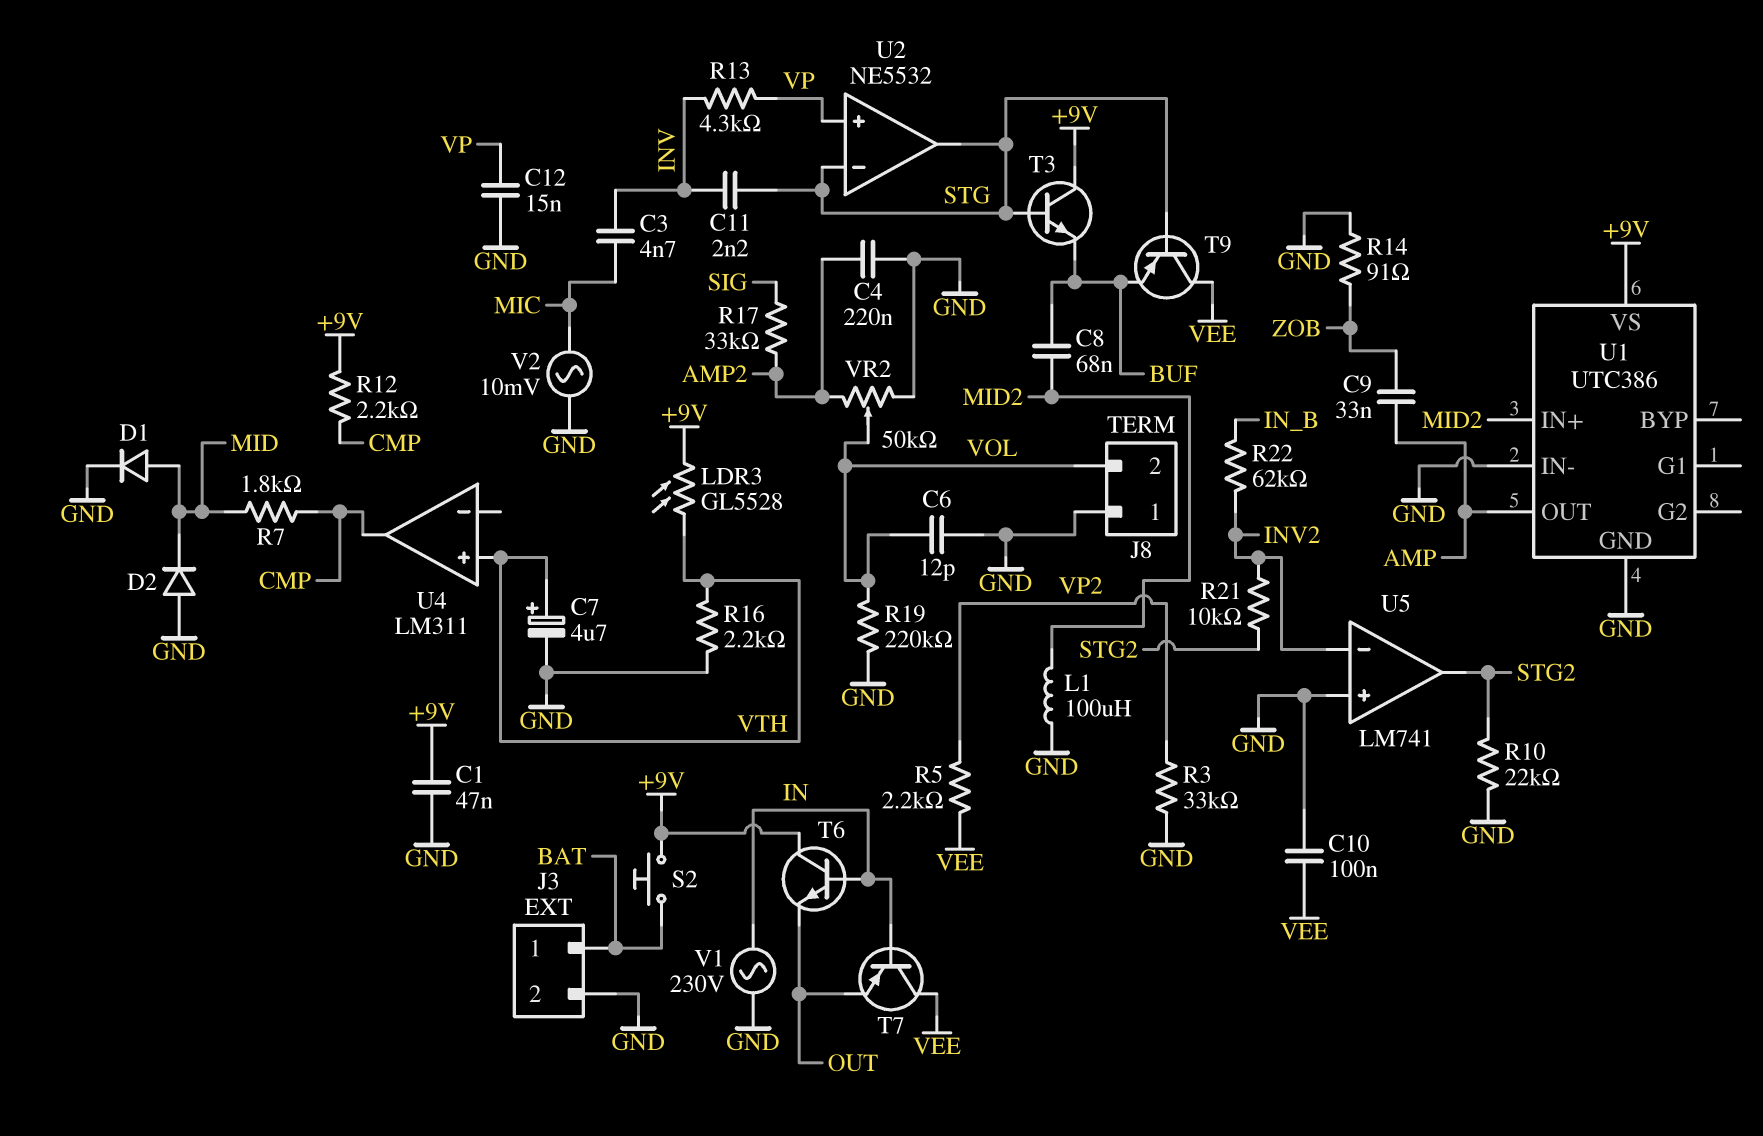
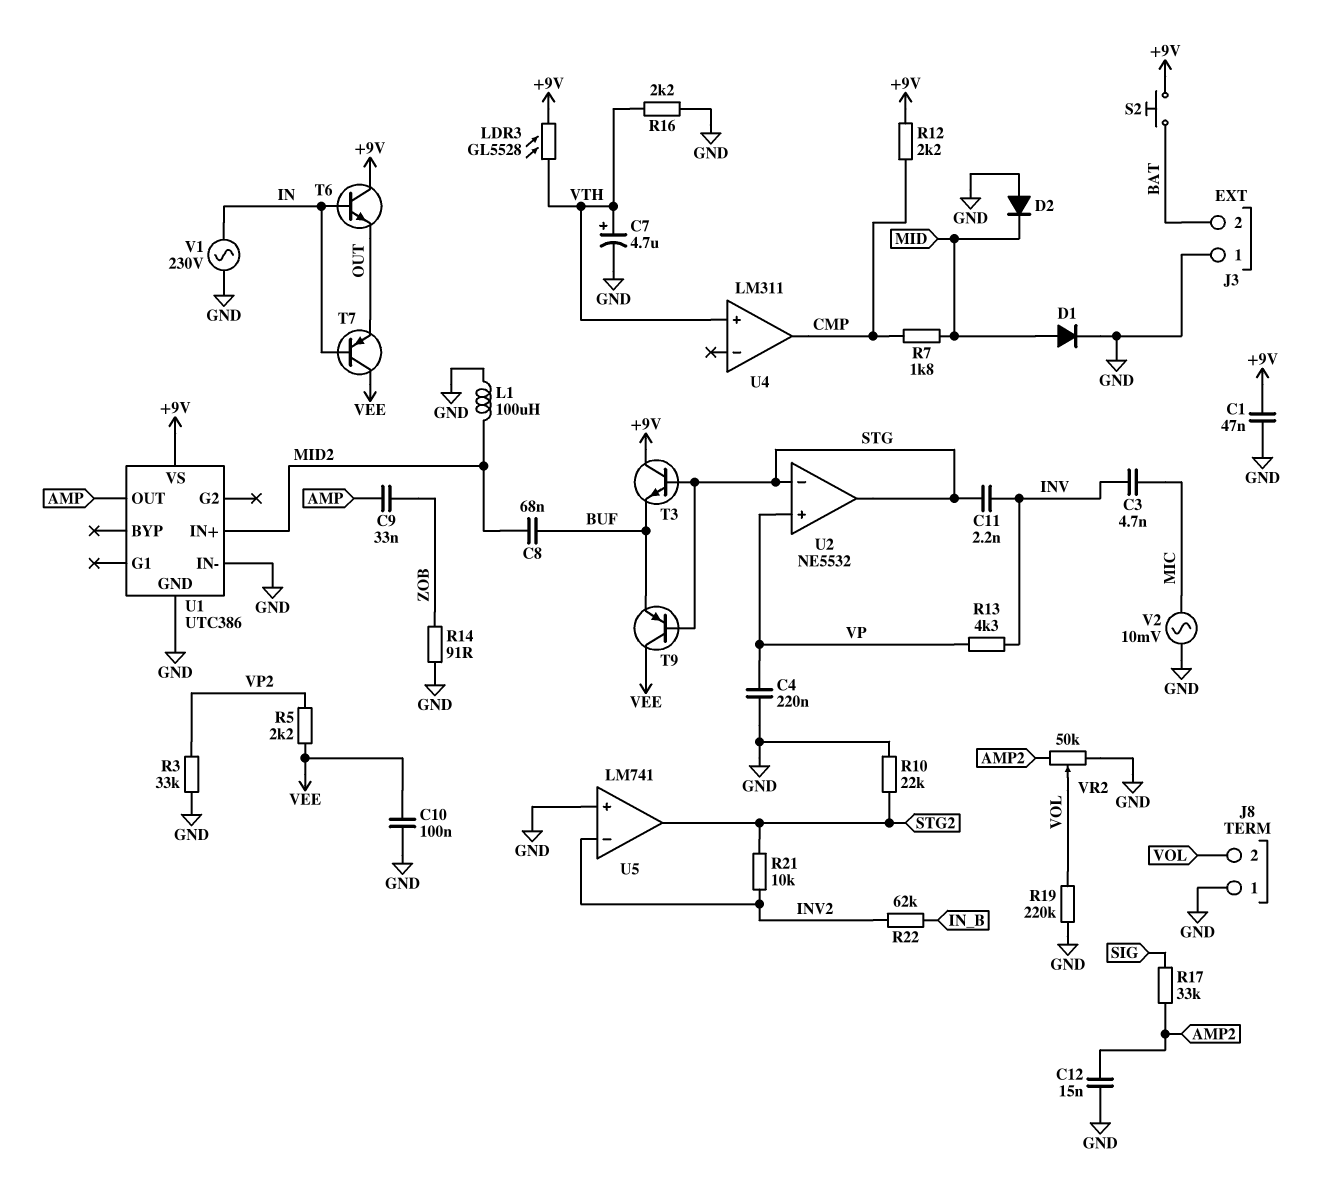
C4: 220nF (AMP2, GND) -> 220nF (GND, VP)
C6: 12pF (GND, VOL) -> none
C12: 15nF (GND, VP) -> 15nF (AMP2, GND)
J3 pin 1: BAT -> GND
J3 pin 2: GND -> BAT

